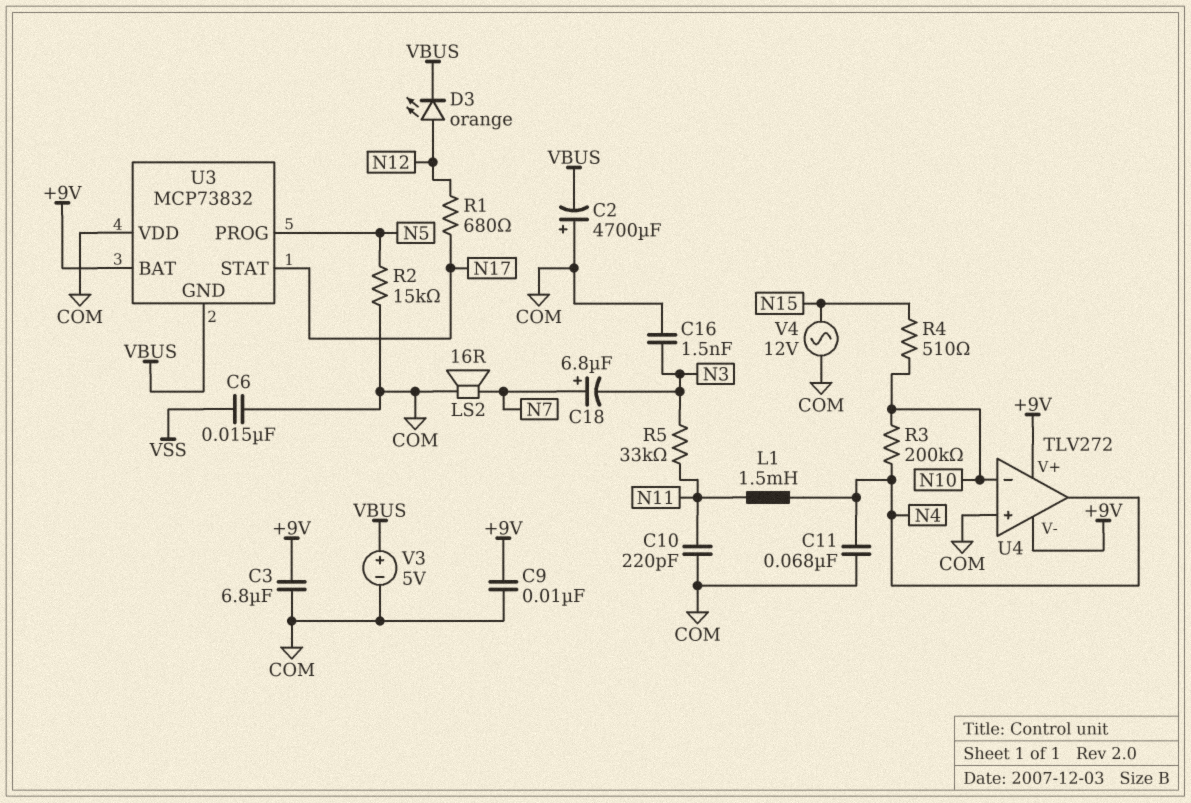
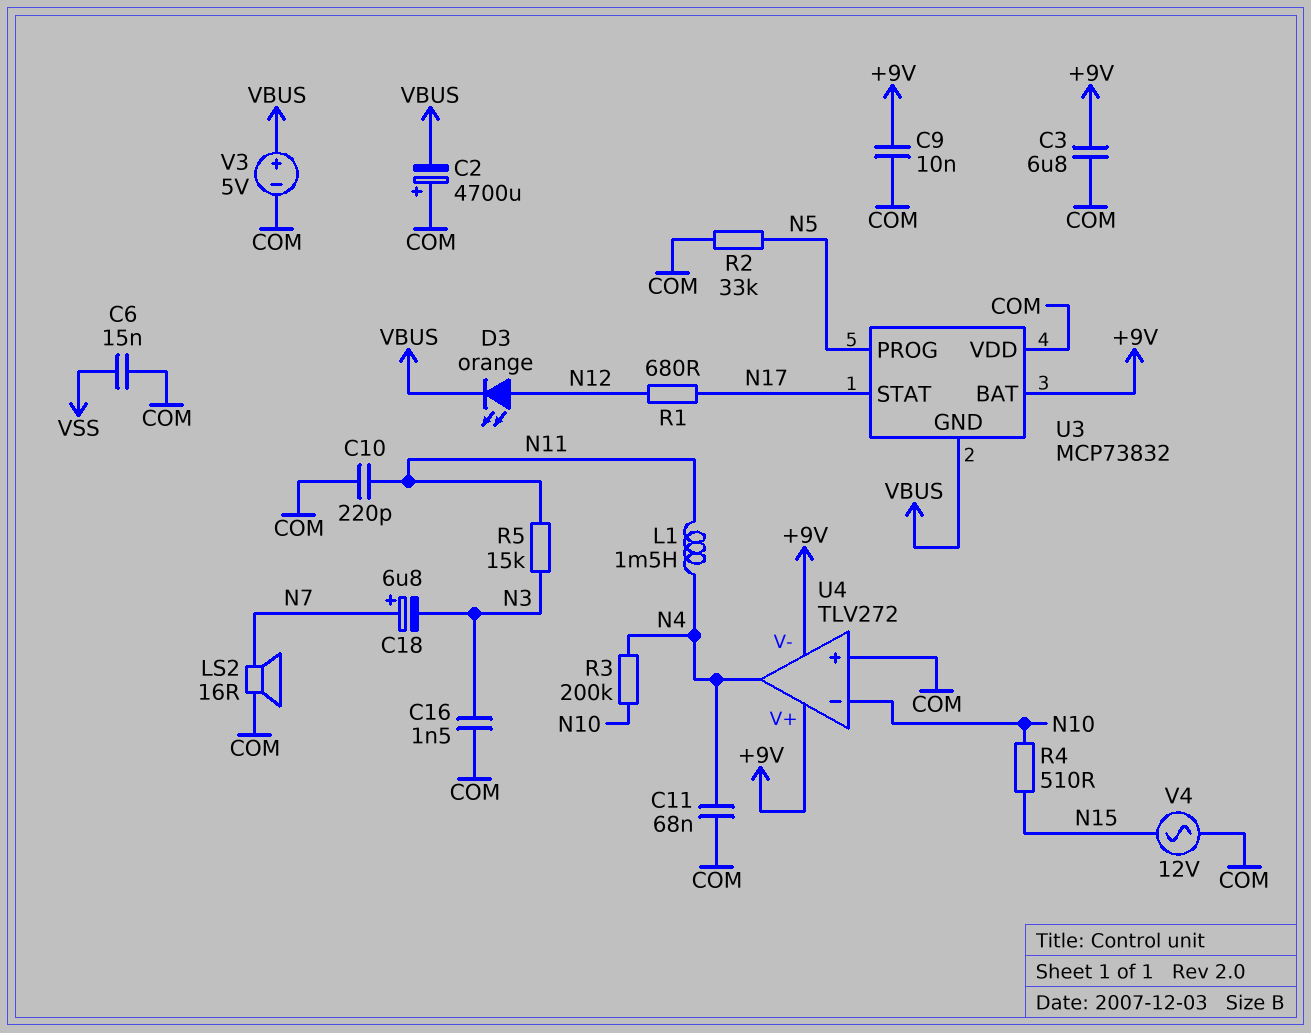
R2: 15k (COM, N5) -> 33k (COM, N5)
R5: 33k (N3, N11) -> 15k (N3, N11)

